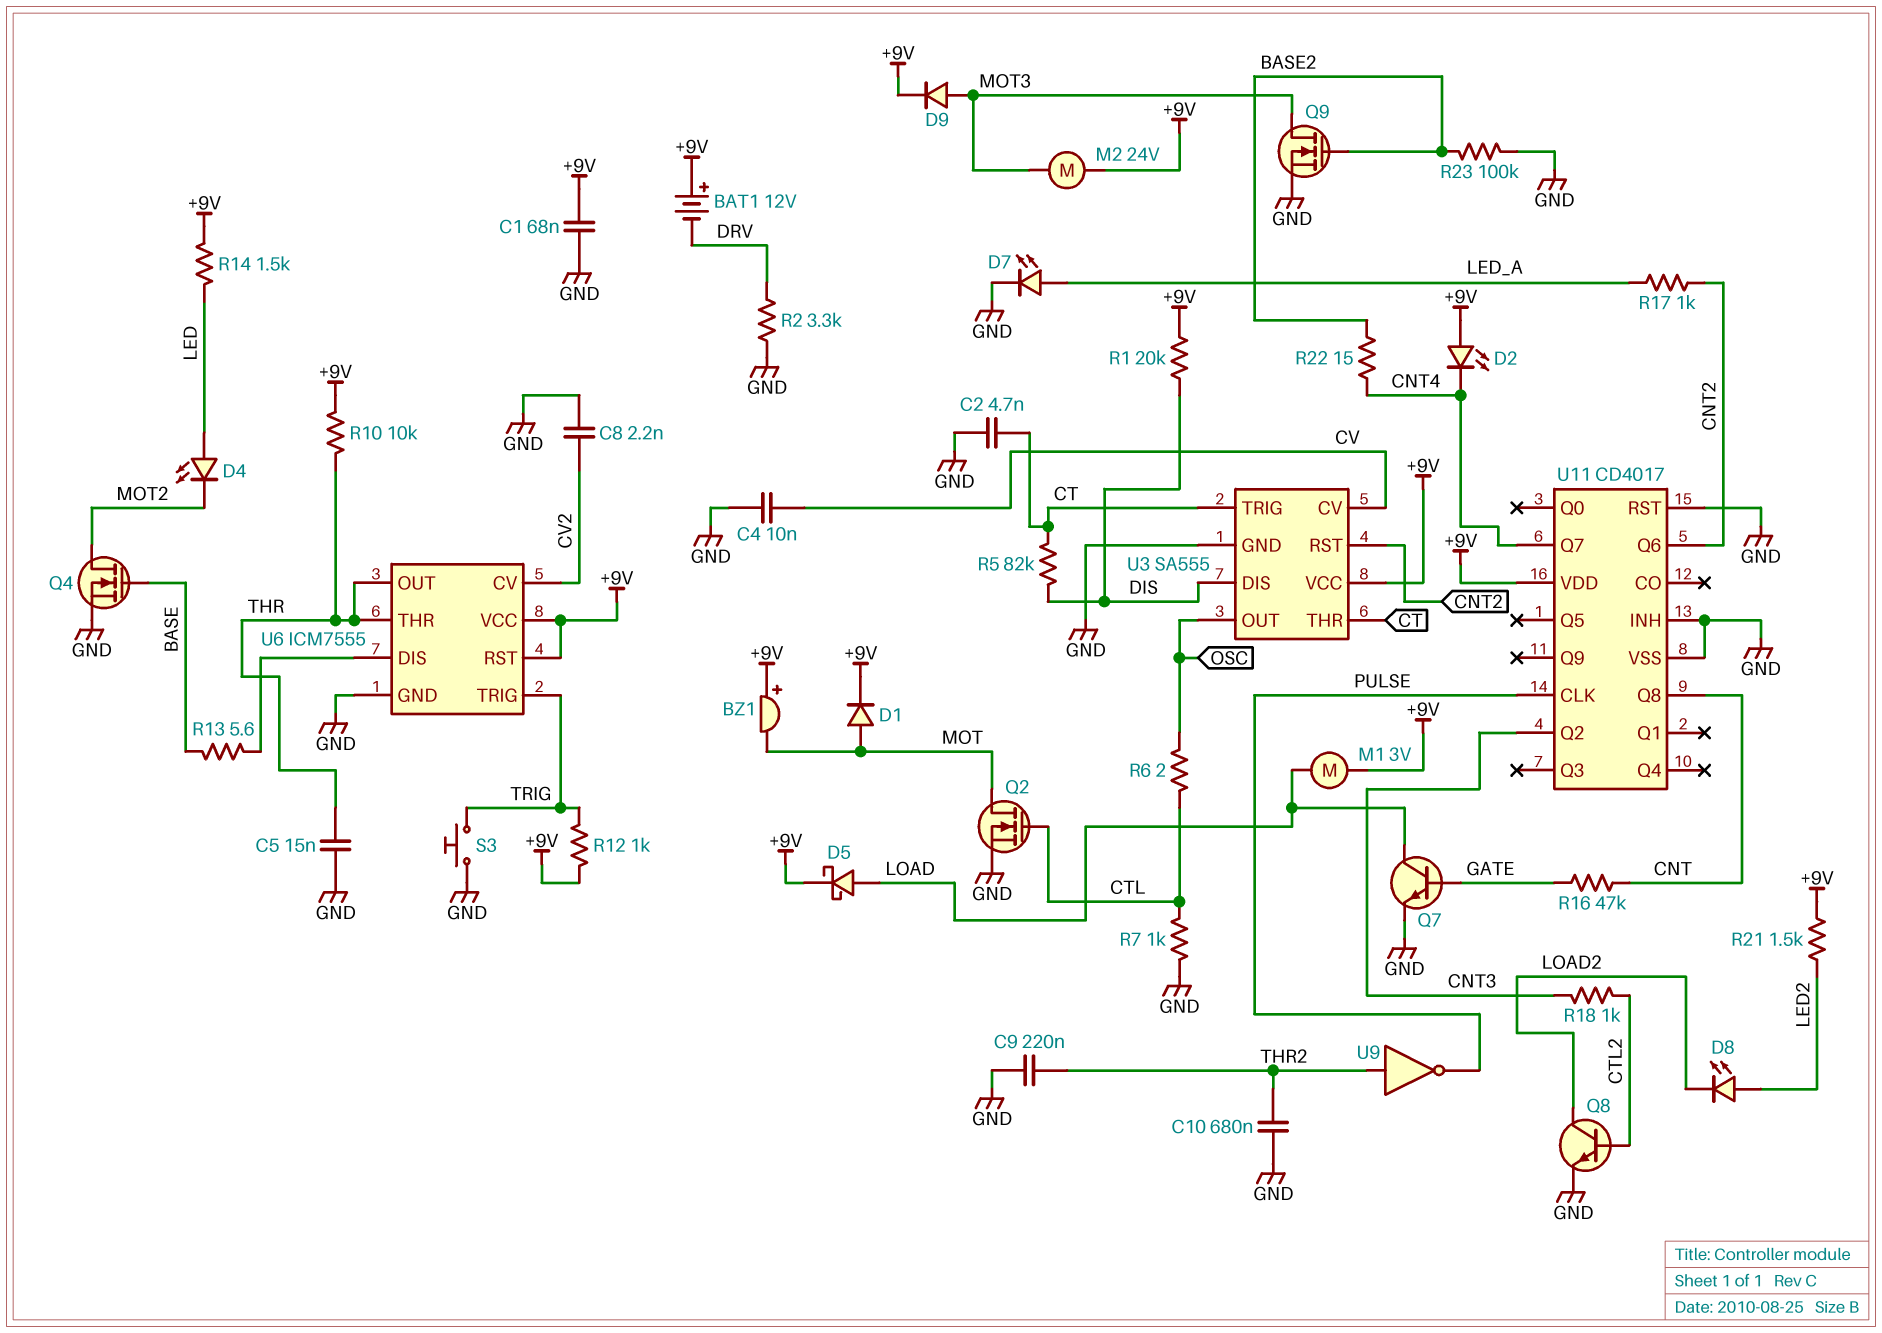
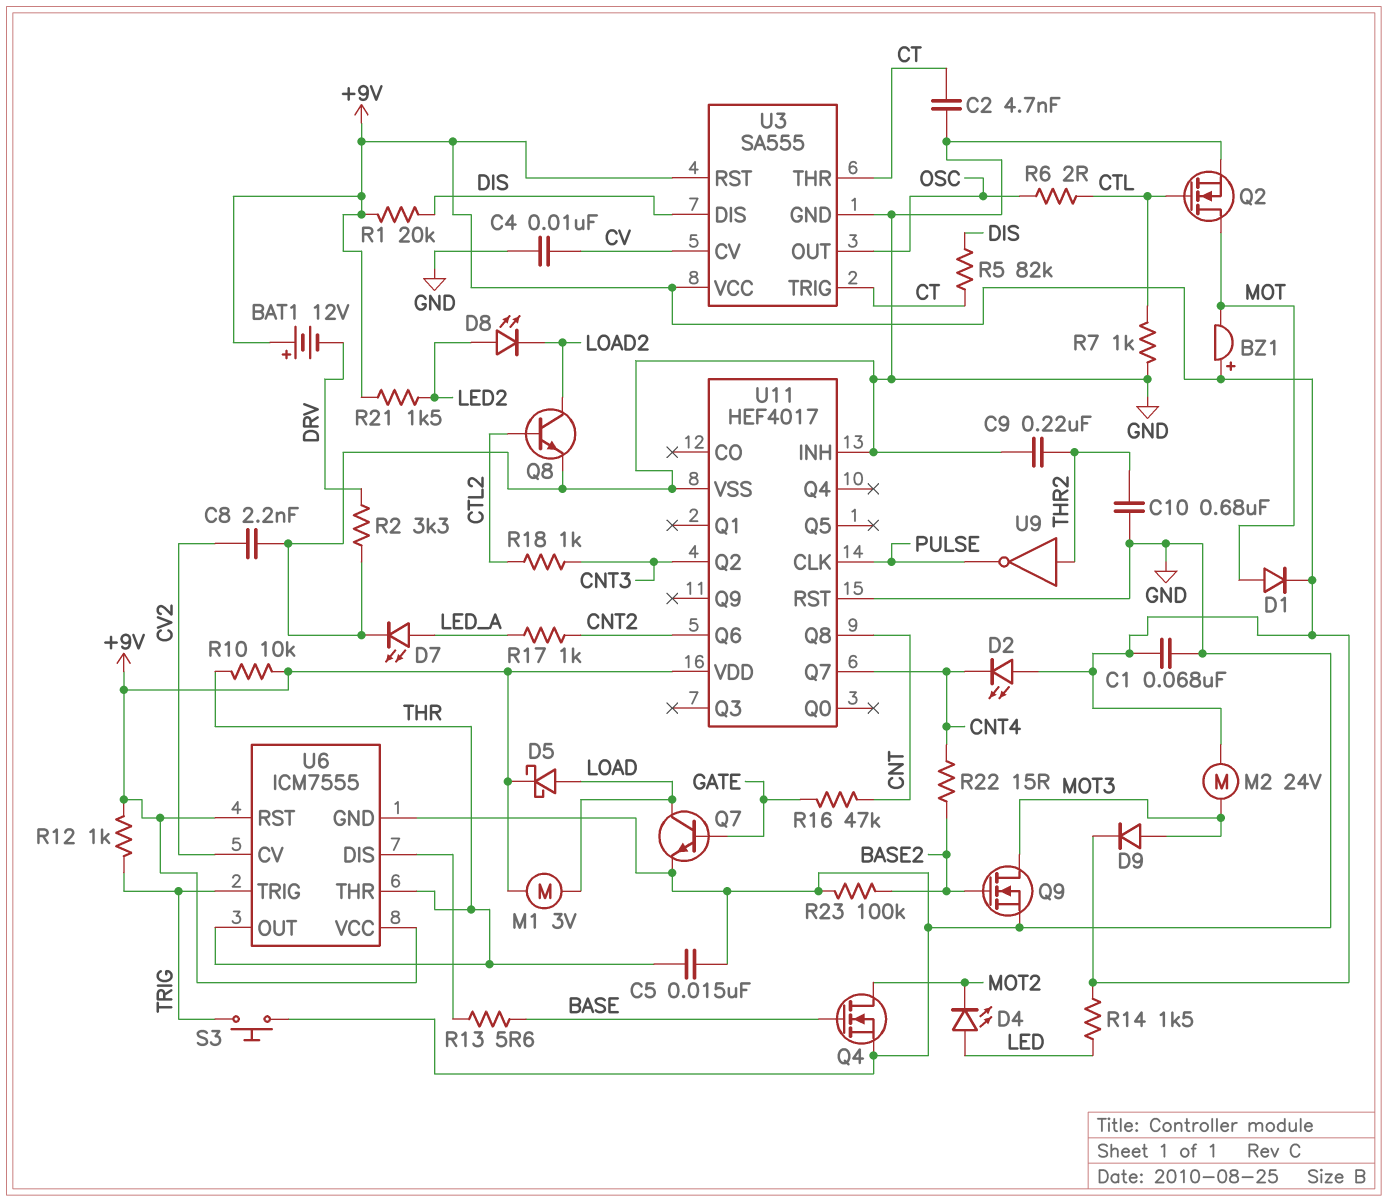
U3 pin RST: CNT2 -> +9V
U11: CD4017 -> HEF4017

